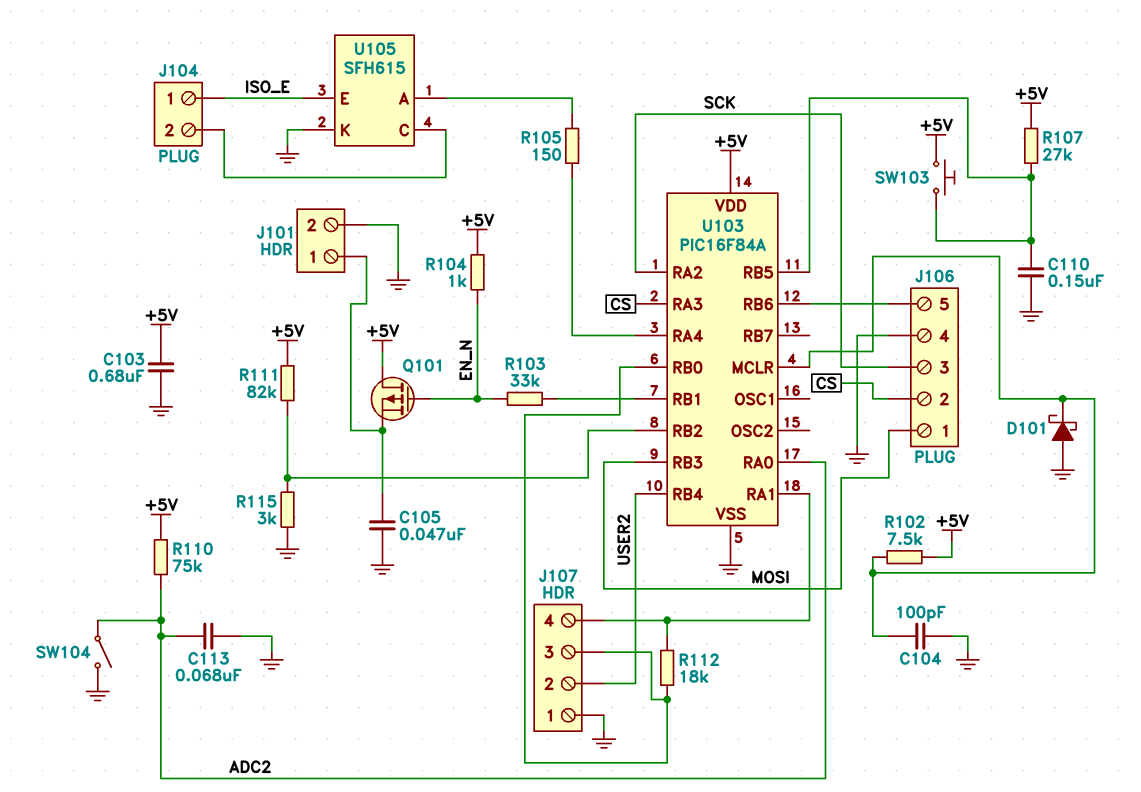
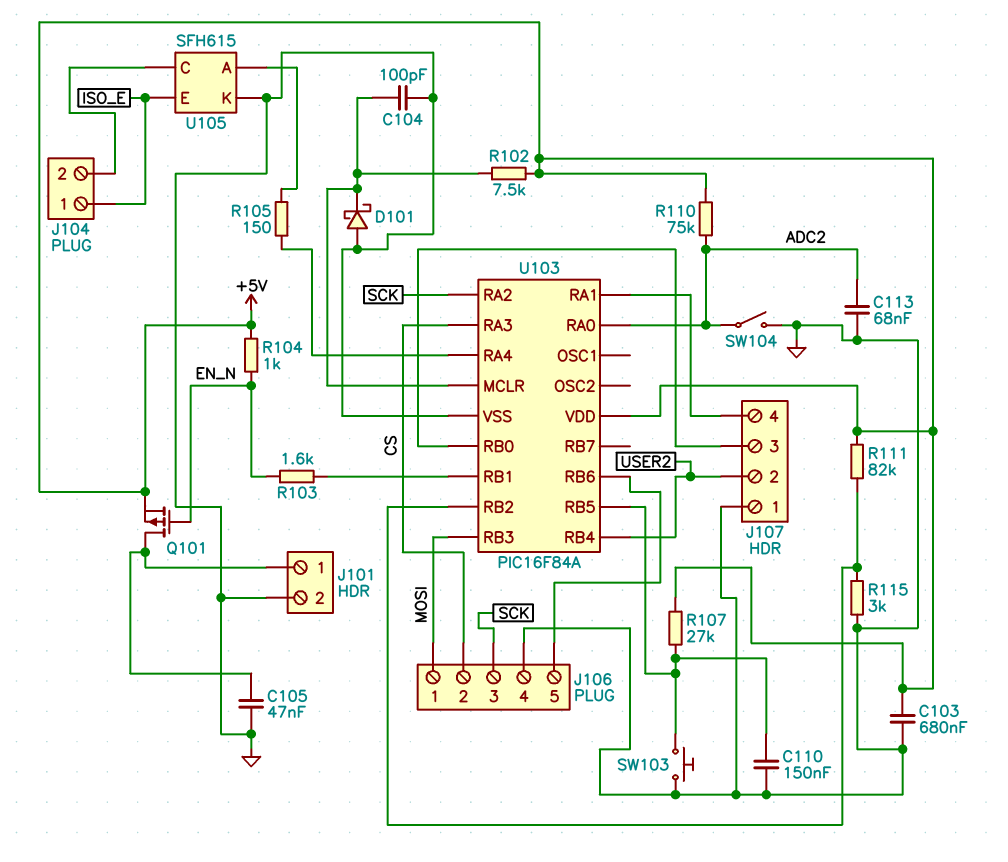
Q101: PMOS (G EN_N, D +5V, S J101/1) -> PMOS (G EN_N, D J101/1, S +5V)
R103: 33k (EN_N, U103/RB1) -> 1.6k (EN_N, U103/RB1)
R112: 18k (J107/3, J107/4) -> none
SW103: button (+5V, U103/RB5) -> button (GND, U103/RB5)

